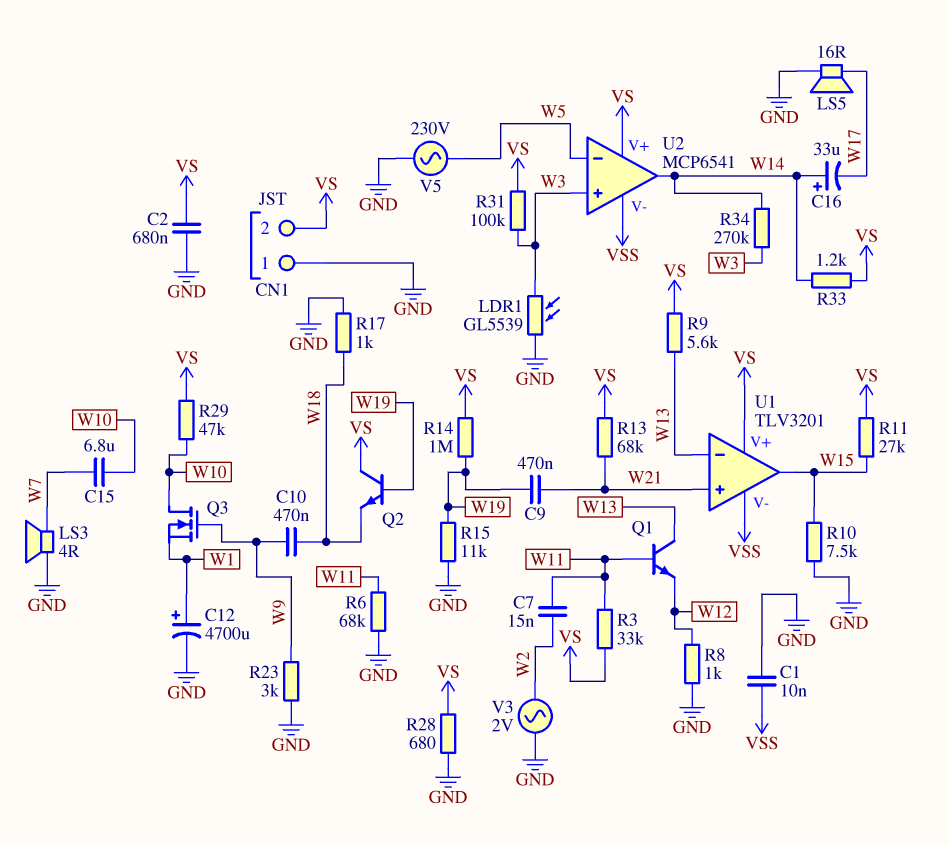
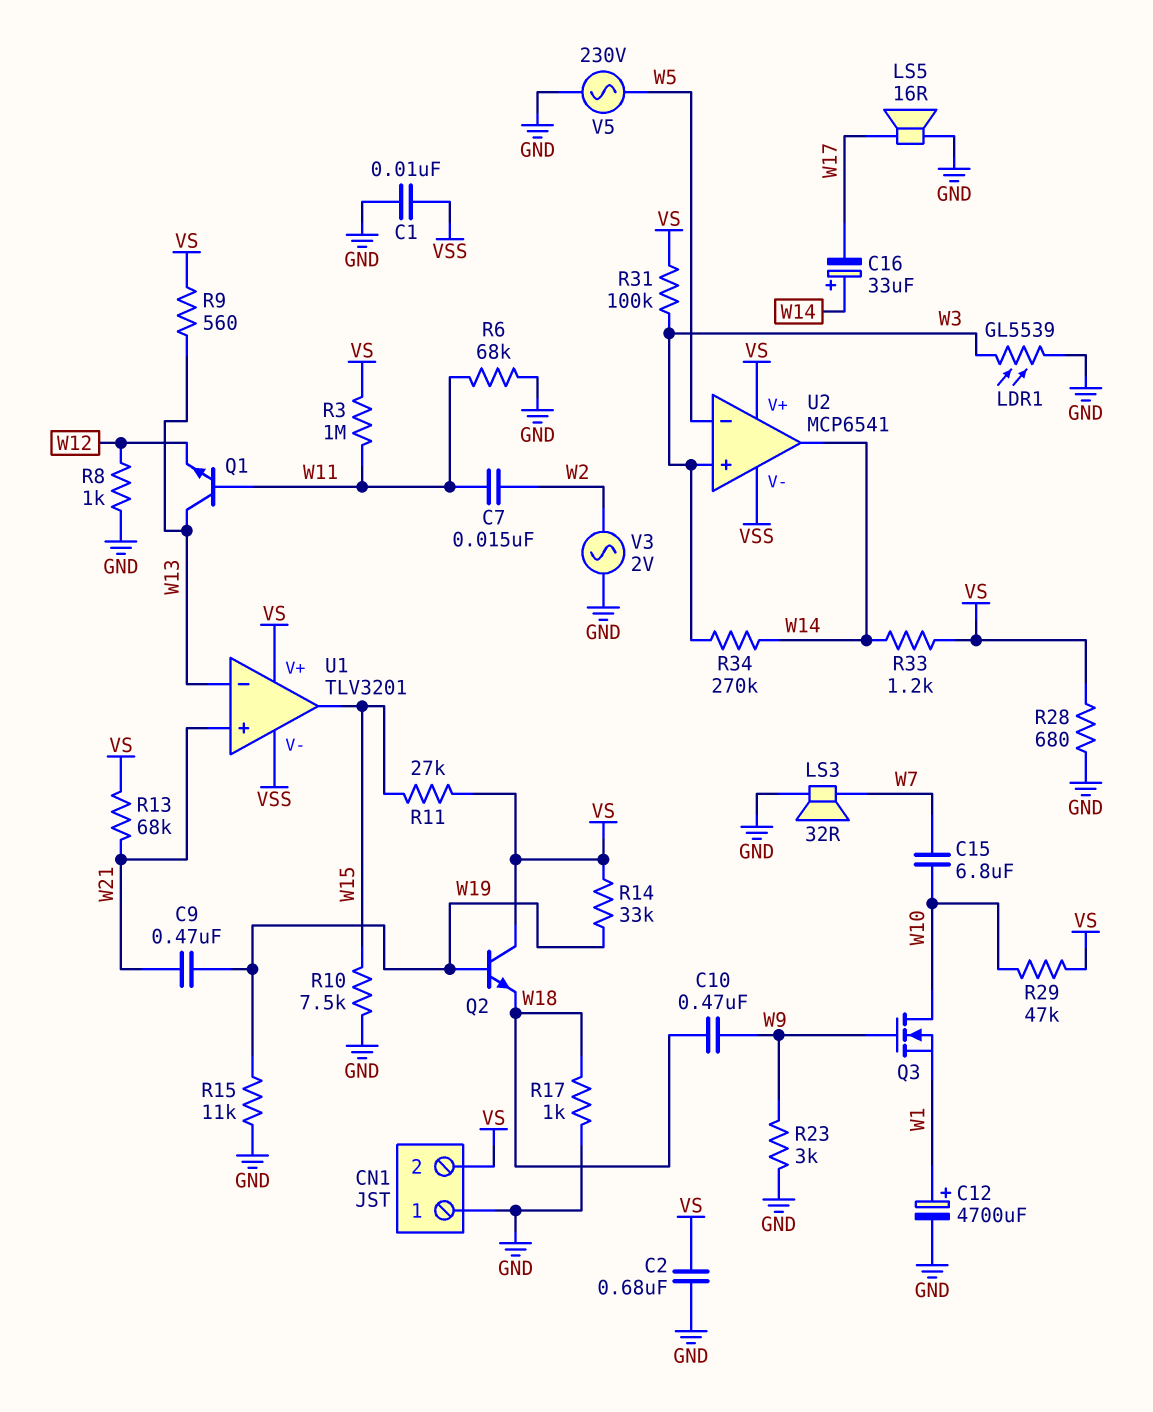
LS3: speaker 4R (GND, W7) -> speaker 32R (GND, W7)
R3: 33k (VS, W11) -> 1M (VS, W11)
R9: 5.6k (VS, W13) -> 560 (VS, W13)
R14: 1M (VS, W19) -> 33k (VS, W19)

